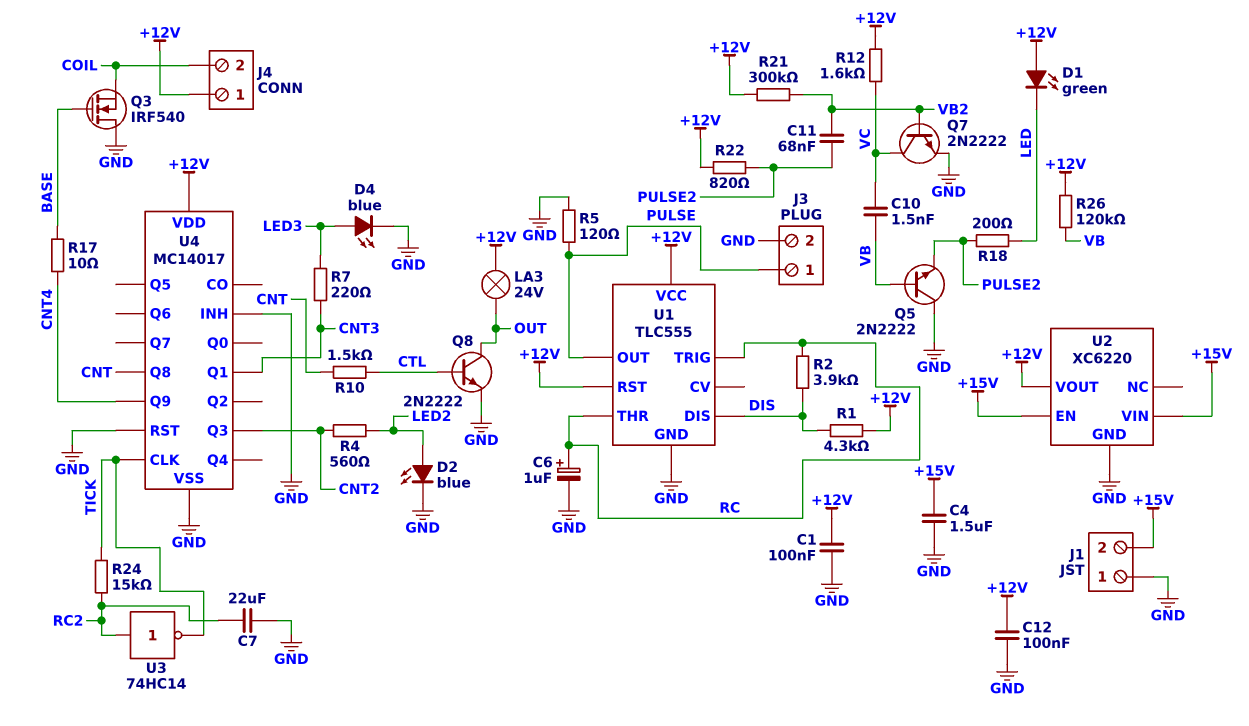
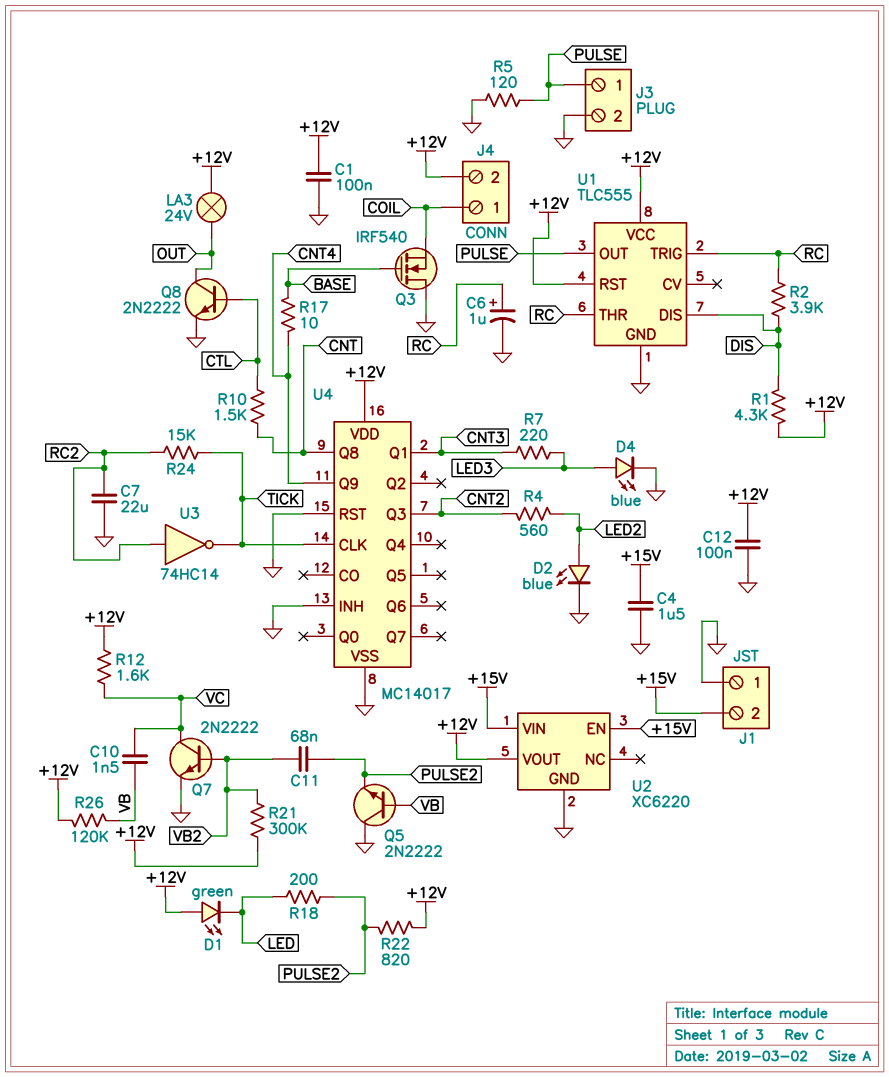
J4 pin 1: +12V -> COIL
J4 pin 2: COIL -> +12V

